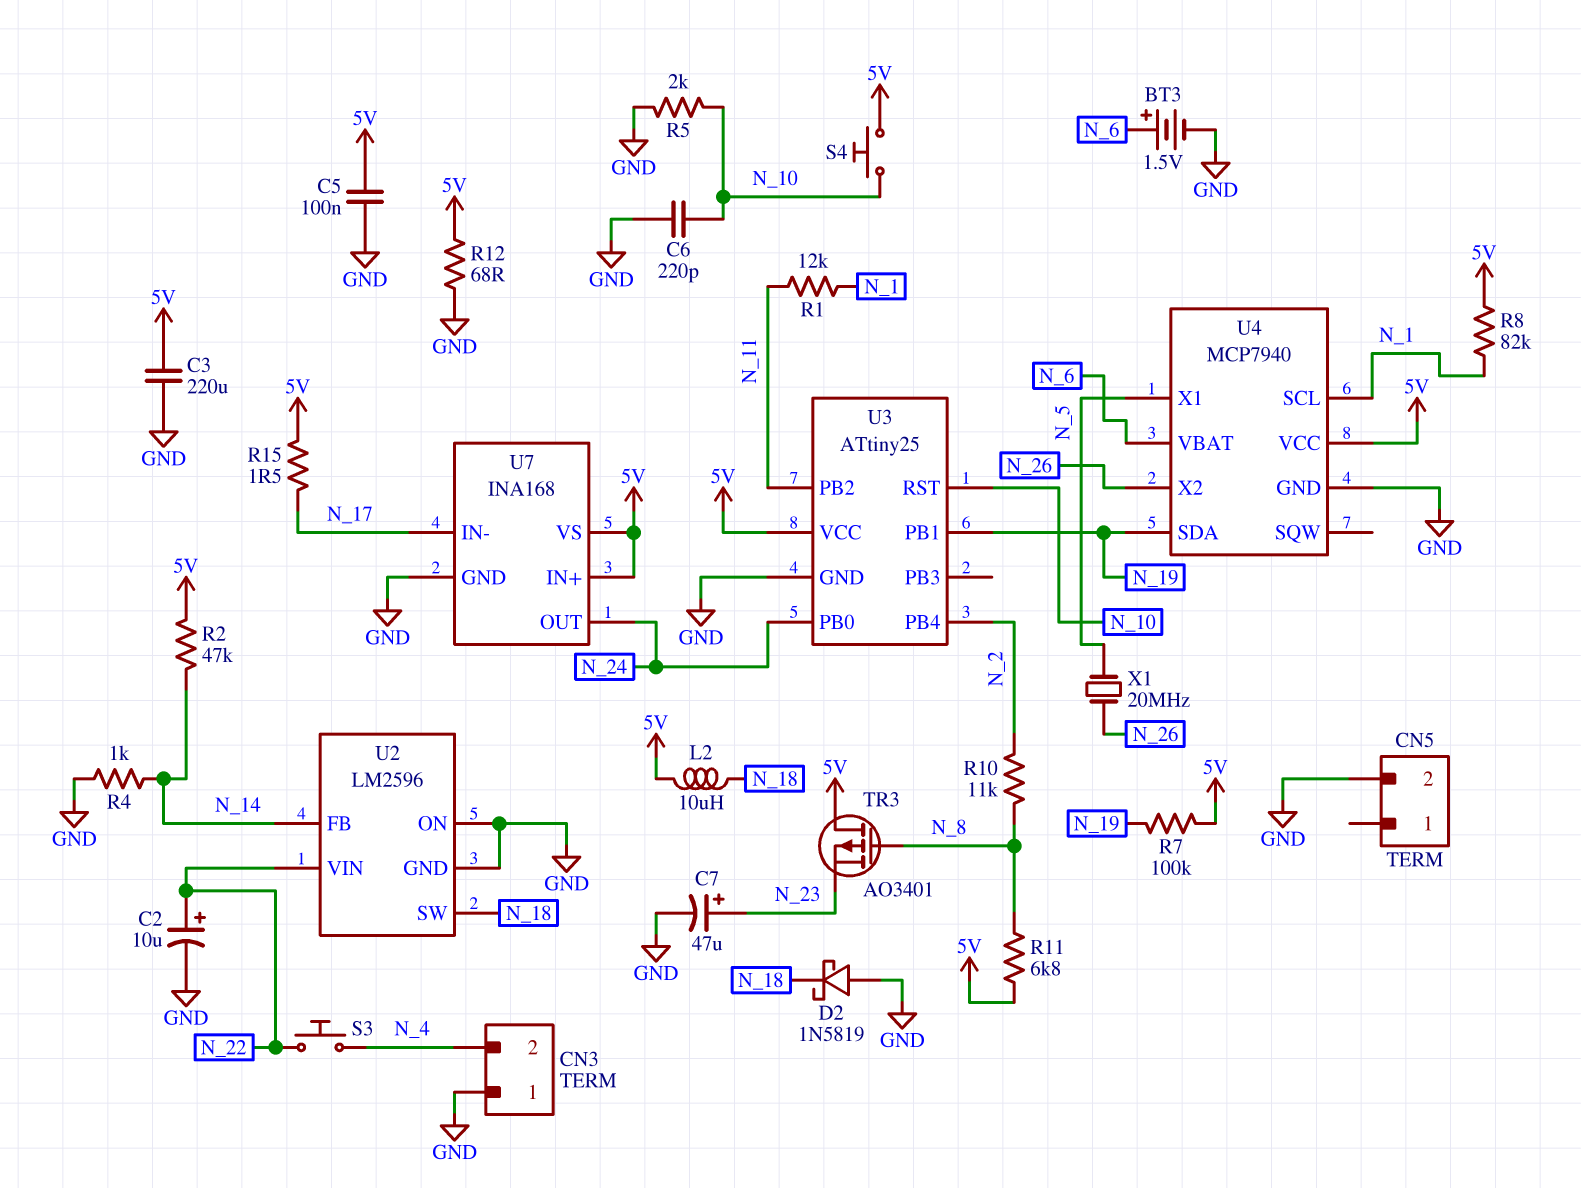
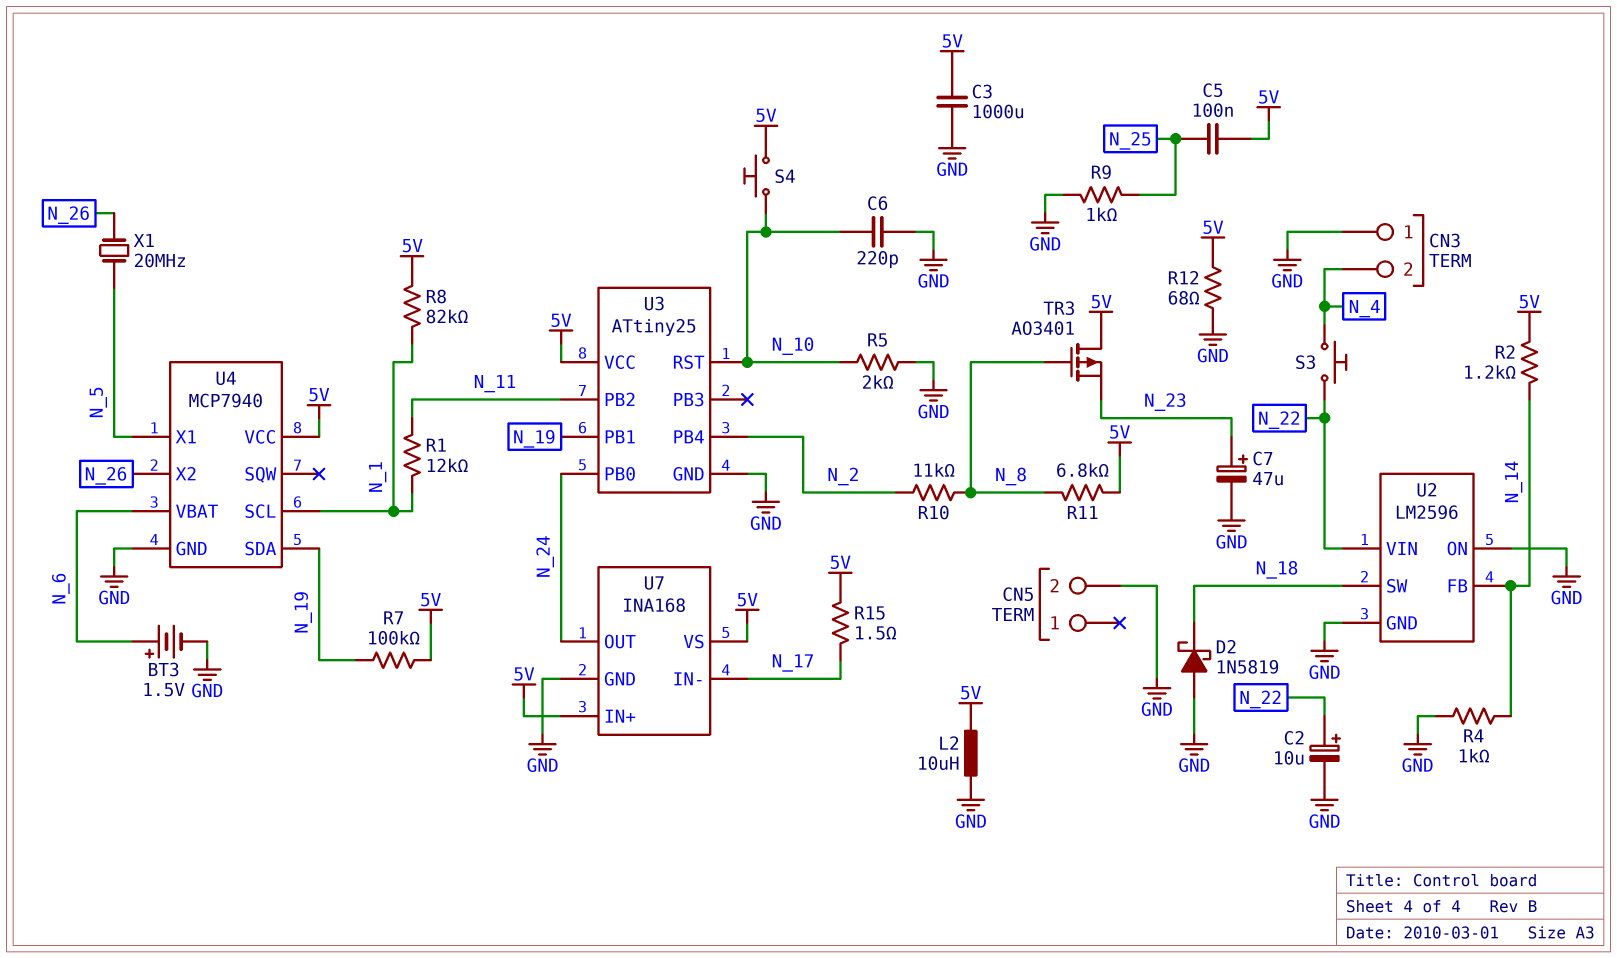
C3: 220uF (5V, GND) -> 1000uF (5V, GND)
C5: 100nF (5V, GND) -> 100nF (5V, N_25)
L2: 10uH (5V, N_18) -> 10uH (5V, GND)
R2: 47k (5V, N_14) -> 1.2k (5V, N_14)
R9: none -> 1k (GND, N_25)

